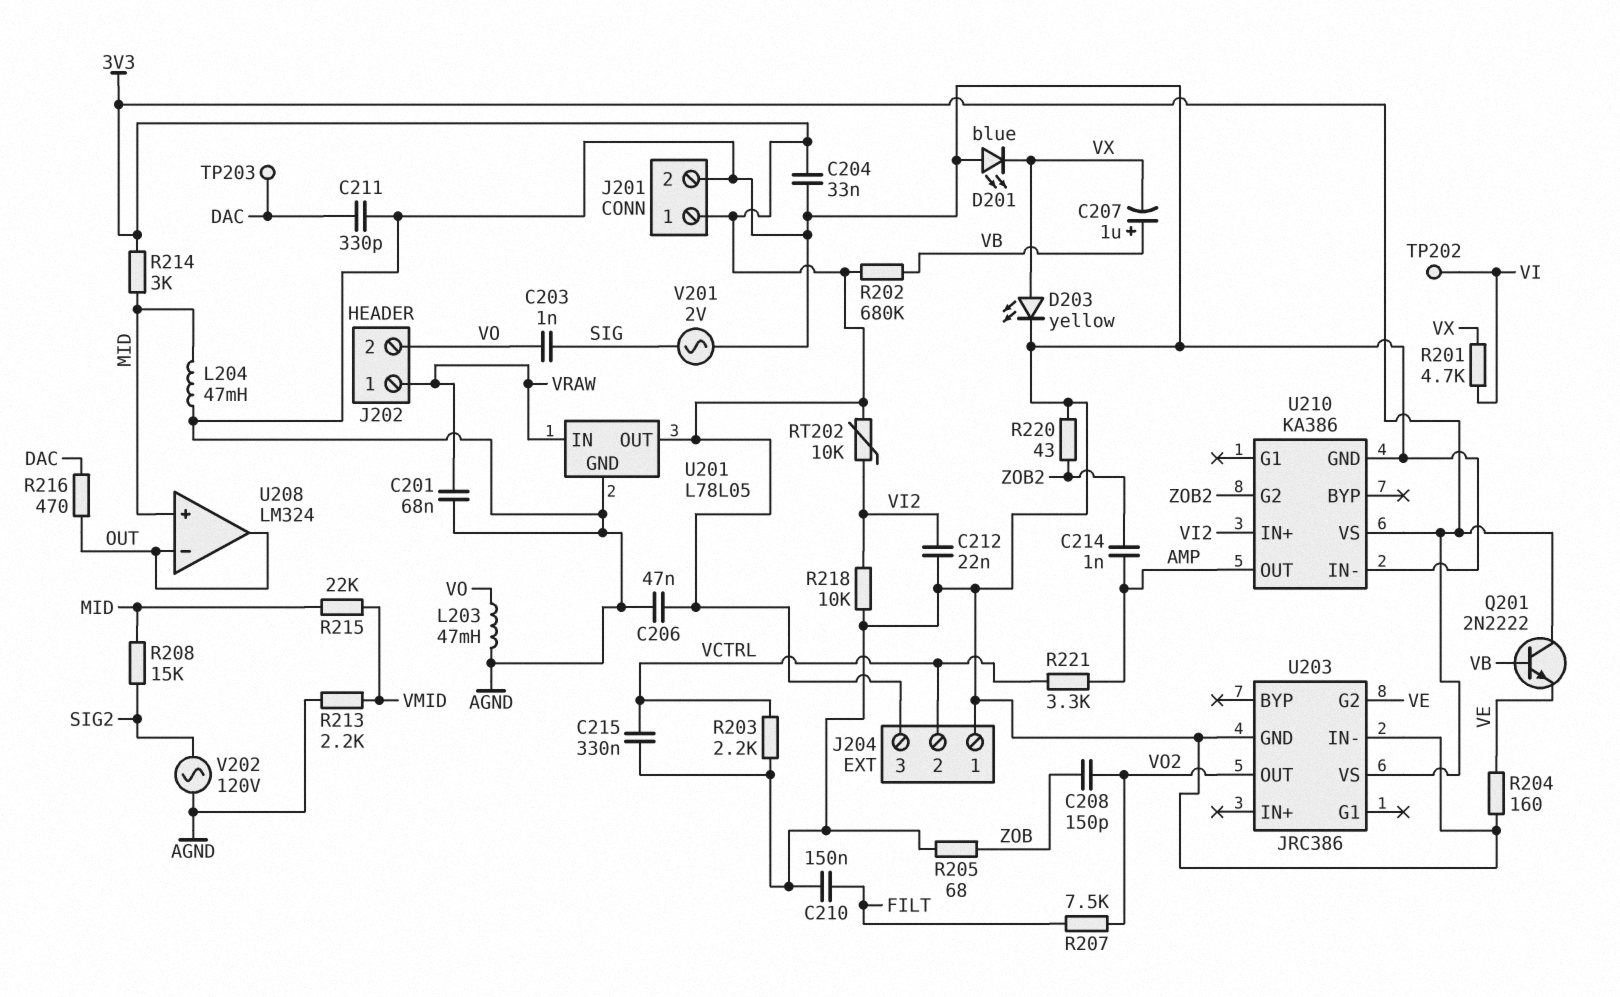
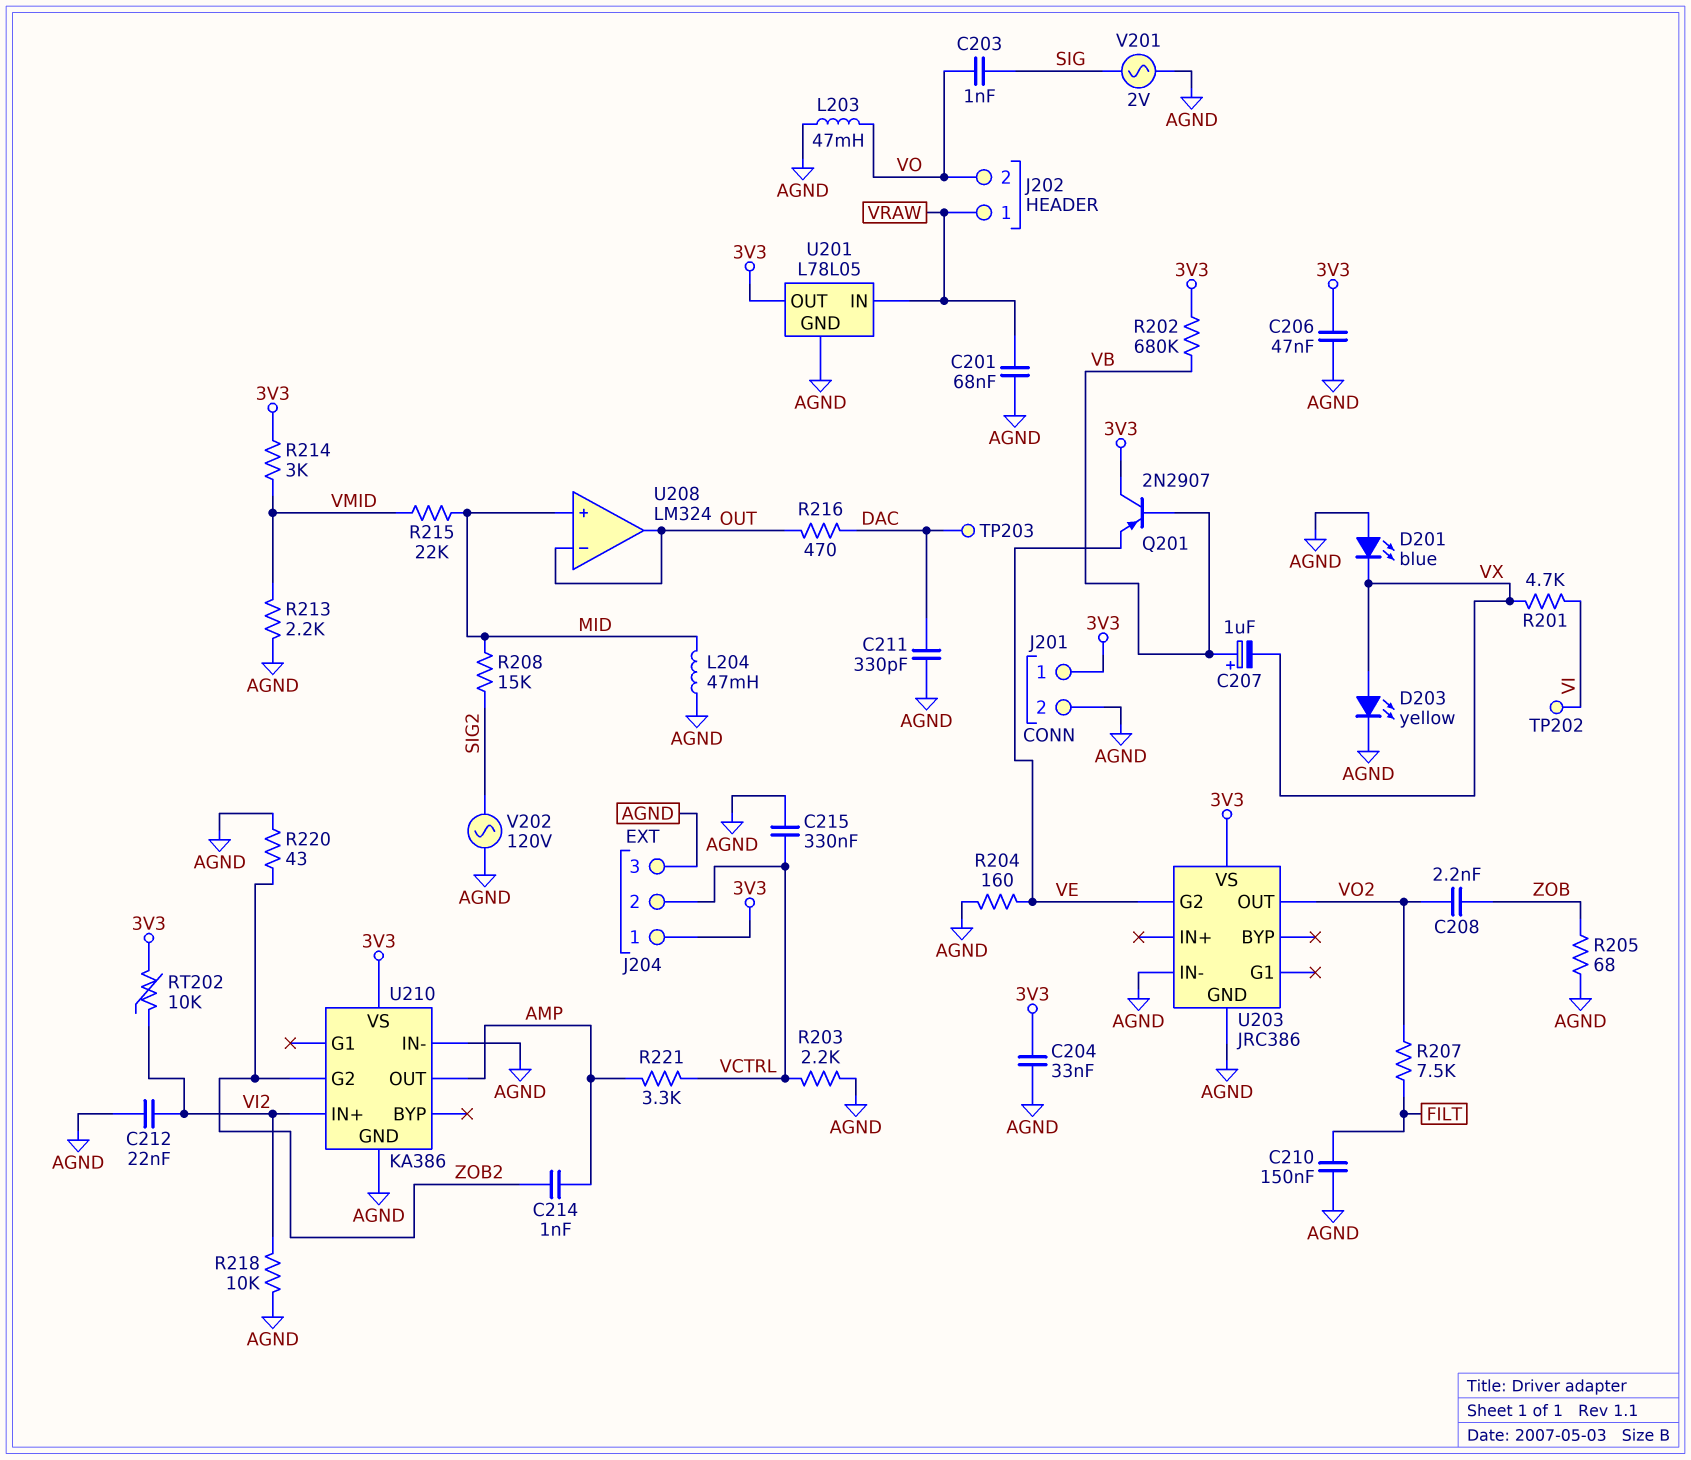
C208: 150pF (VO2, ZOB) -> 2.2nF (VO2, ZOB)
J204 pin 1: AGND -> 3V3
J204 pin 3: 3V3 -> AGND
Q201: NPN 2N2222 (B VB, C 3V3, E VE) -> PNP 2N2907 (B VB, C 3V3, E VE)
R214: 3k (3V3, MID) -> 3k (3V3, VMID)

